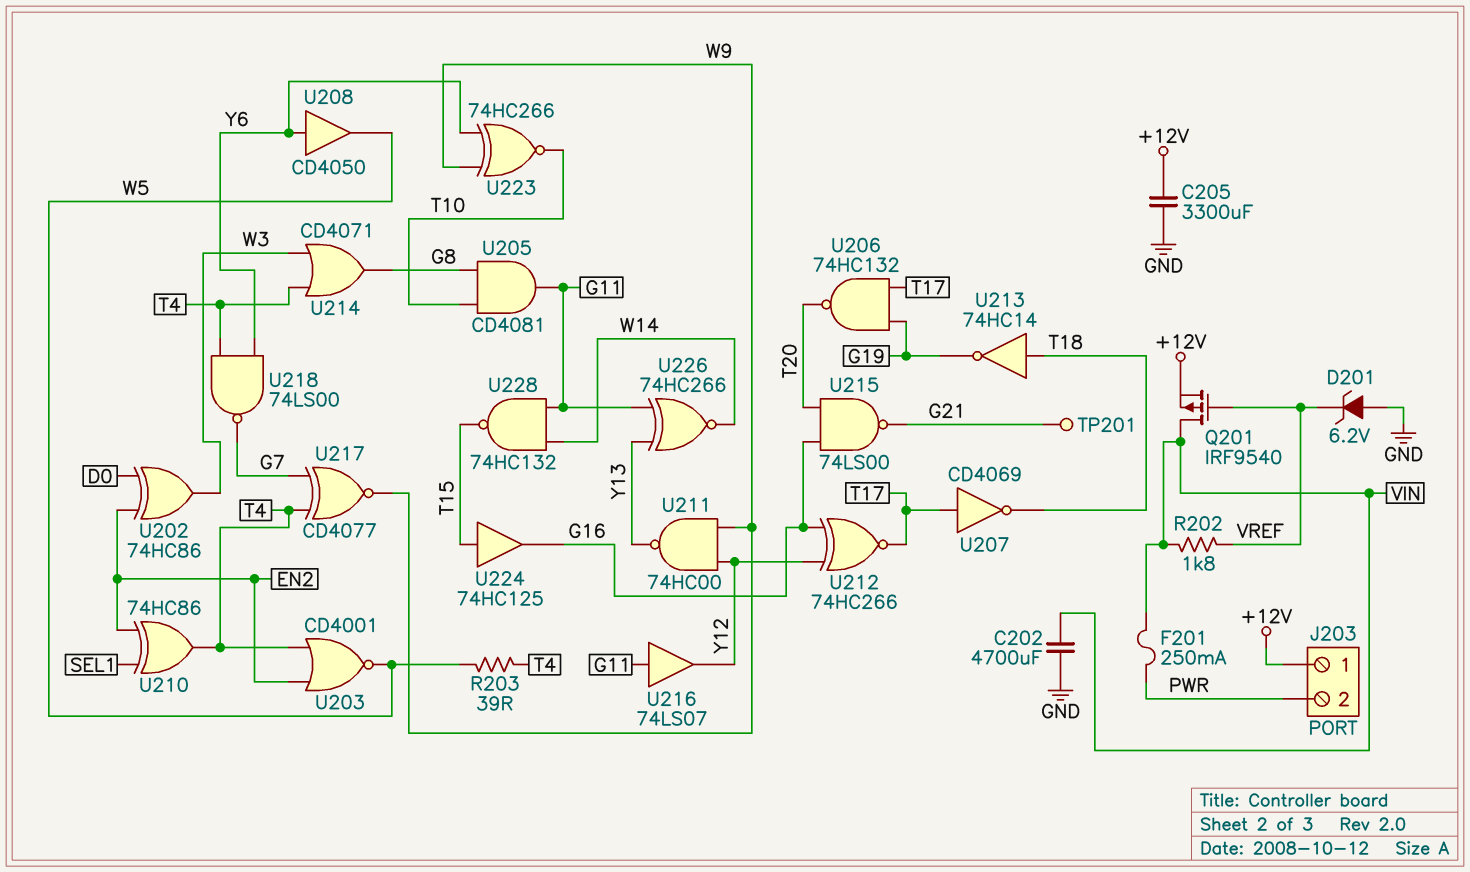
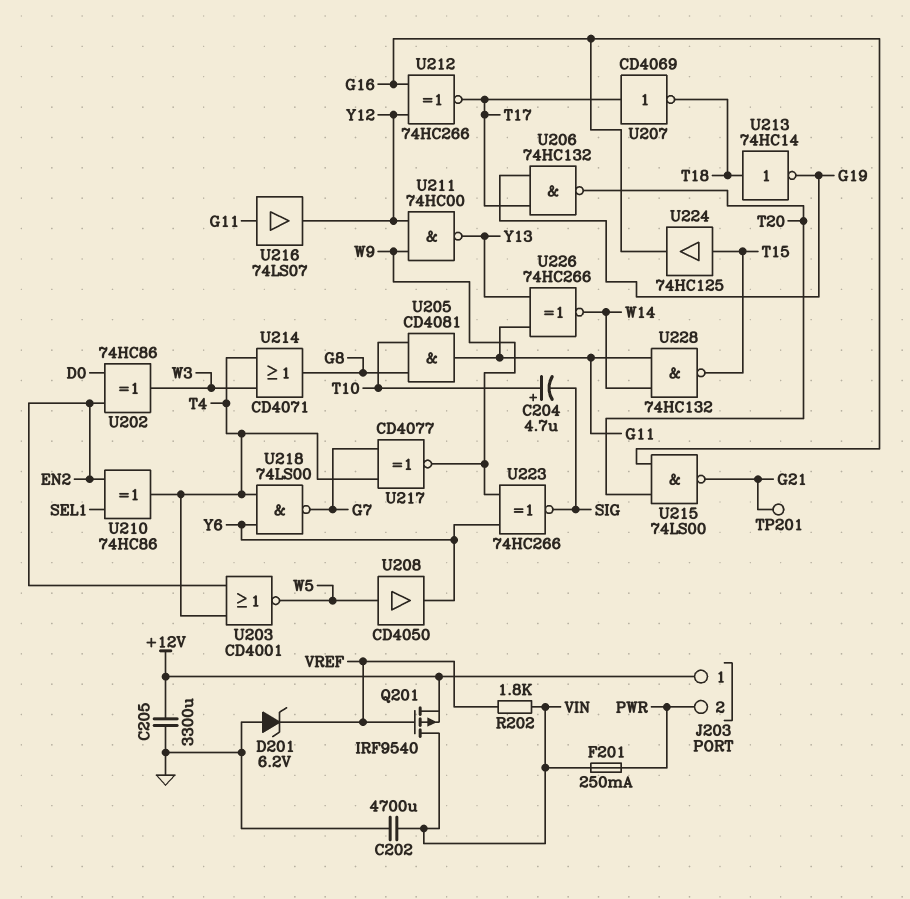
C204: none -> 4.7uF (plus T10, minus SIG)
R203: 39 (T4, W5) -> none
U208: buffer CD4050 (in Y6, out W5) -> buffer CD4050 (in W5, out Y6)
U223: XNOR 74HC266 (in W9, in Y6, out T10) -> XNOR 74HC266 (in W9, in Y6, out SIG)

